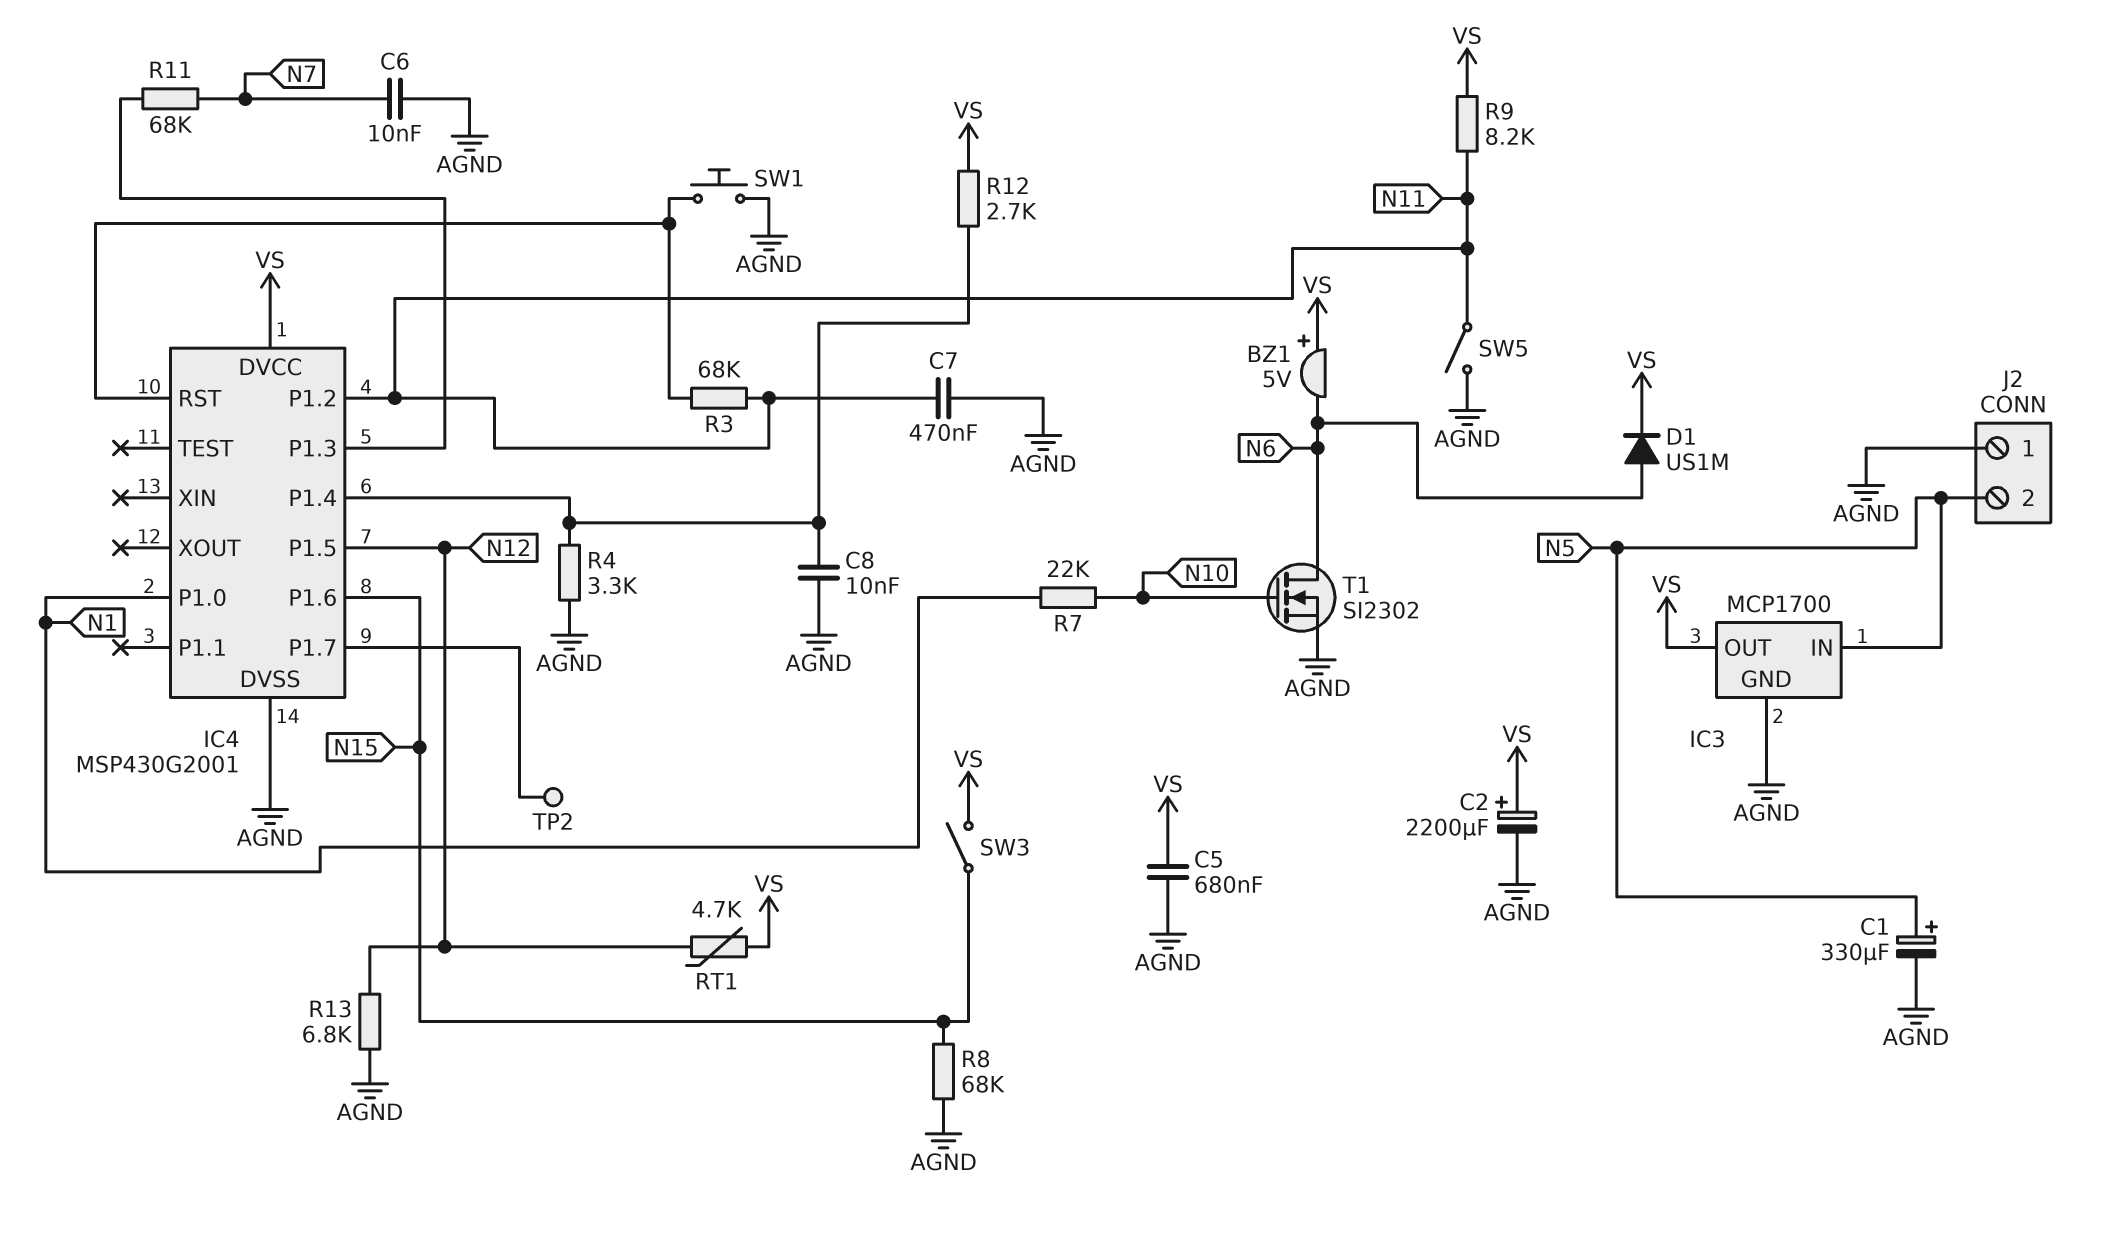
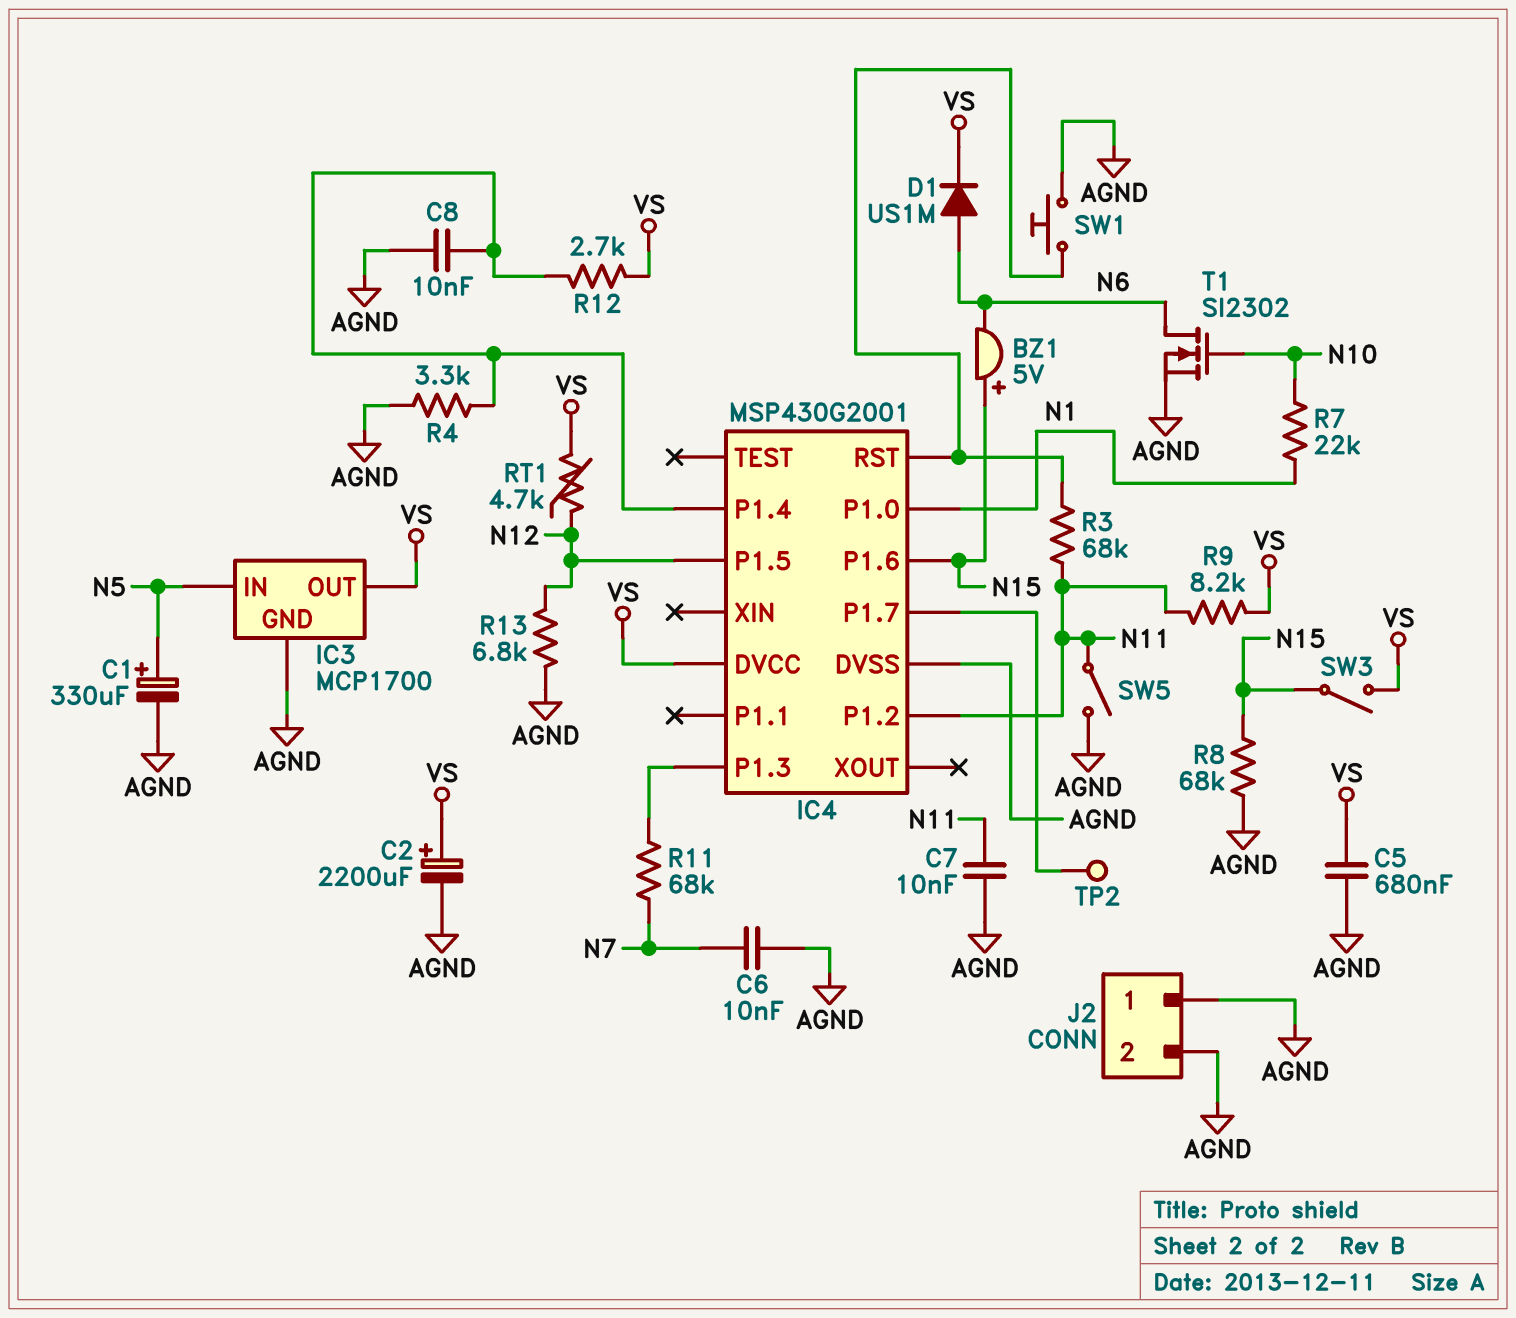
BZ1: buzzer 5V (plus VS, minus N6) -> buzzer 5V (plus N15, minus N6)
C7: 470nF (AGND, N11) -> 10nF (AGND, N11)
J2 pin 2: N5 -> AGND

